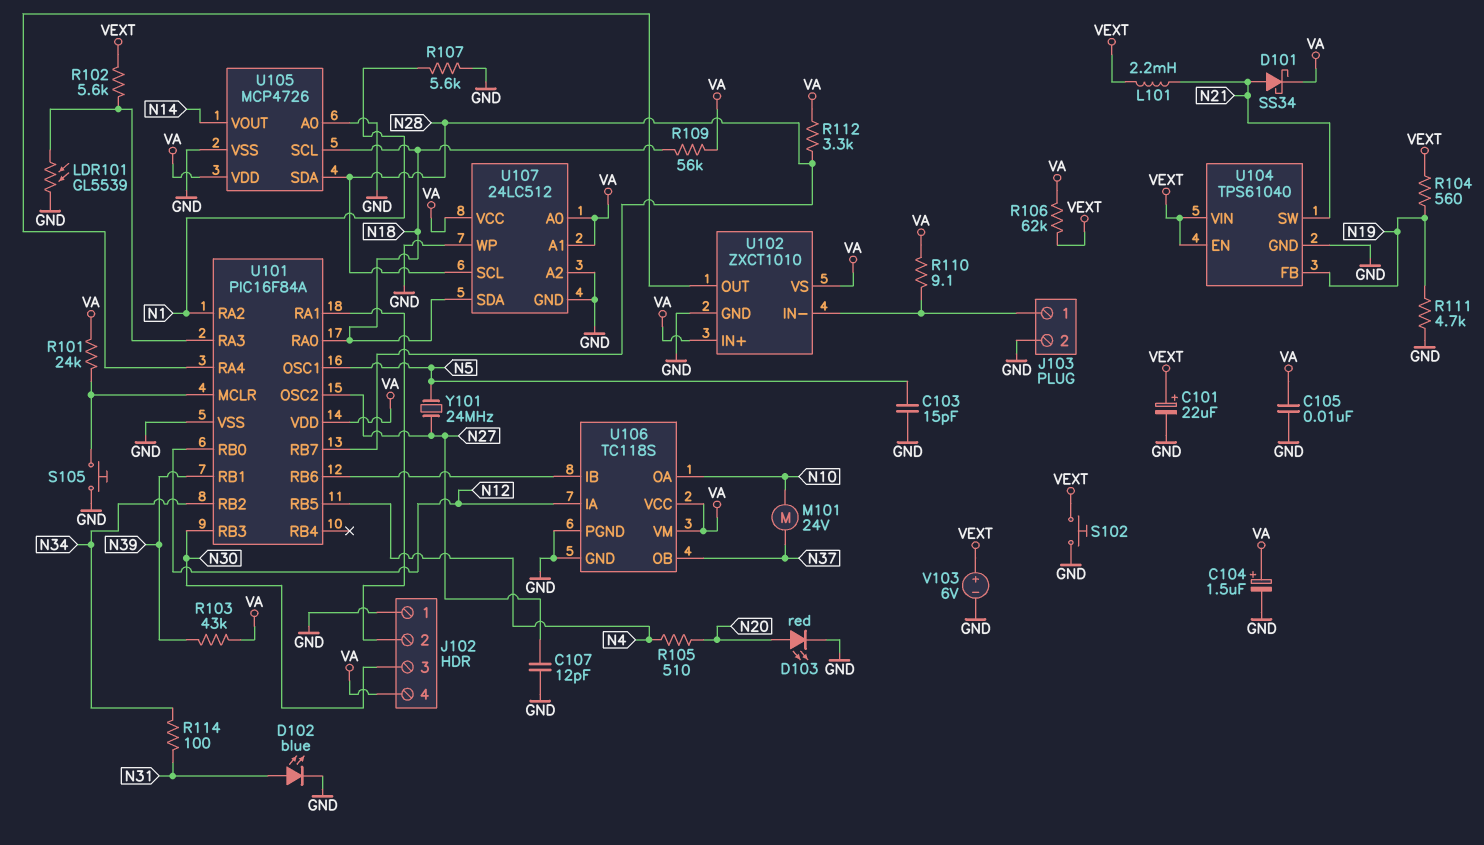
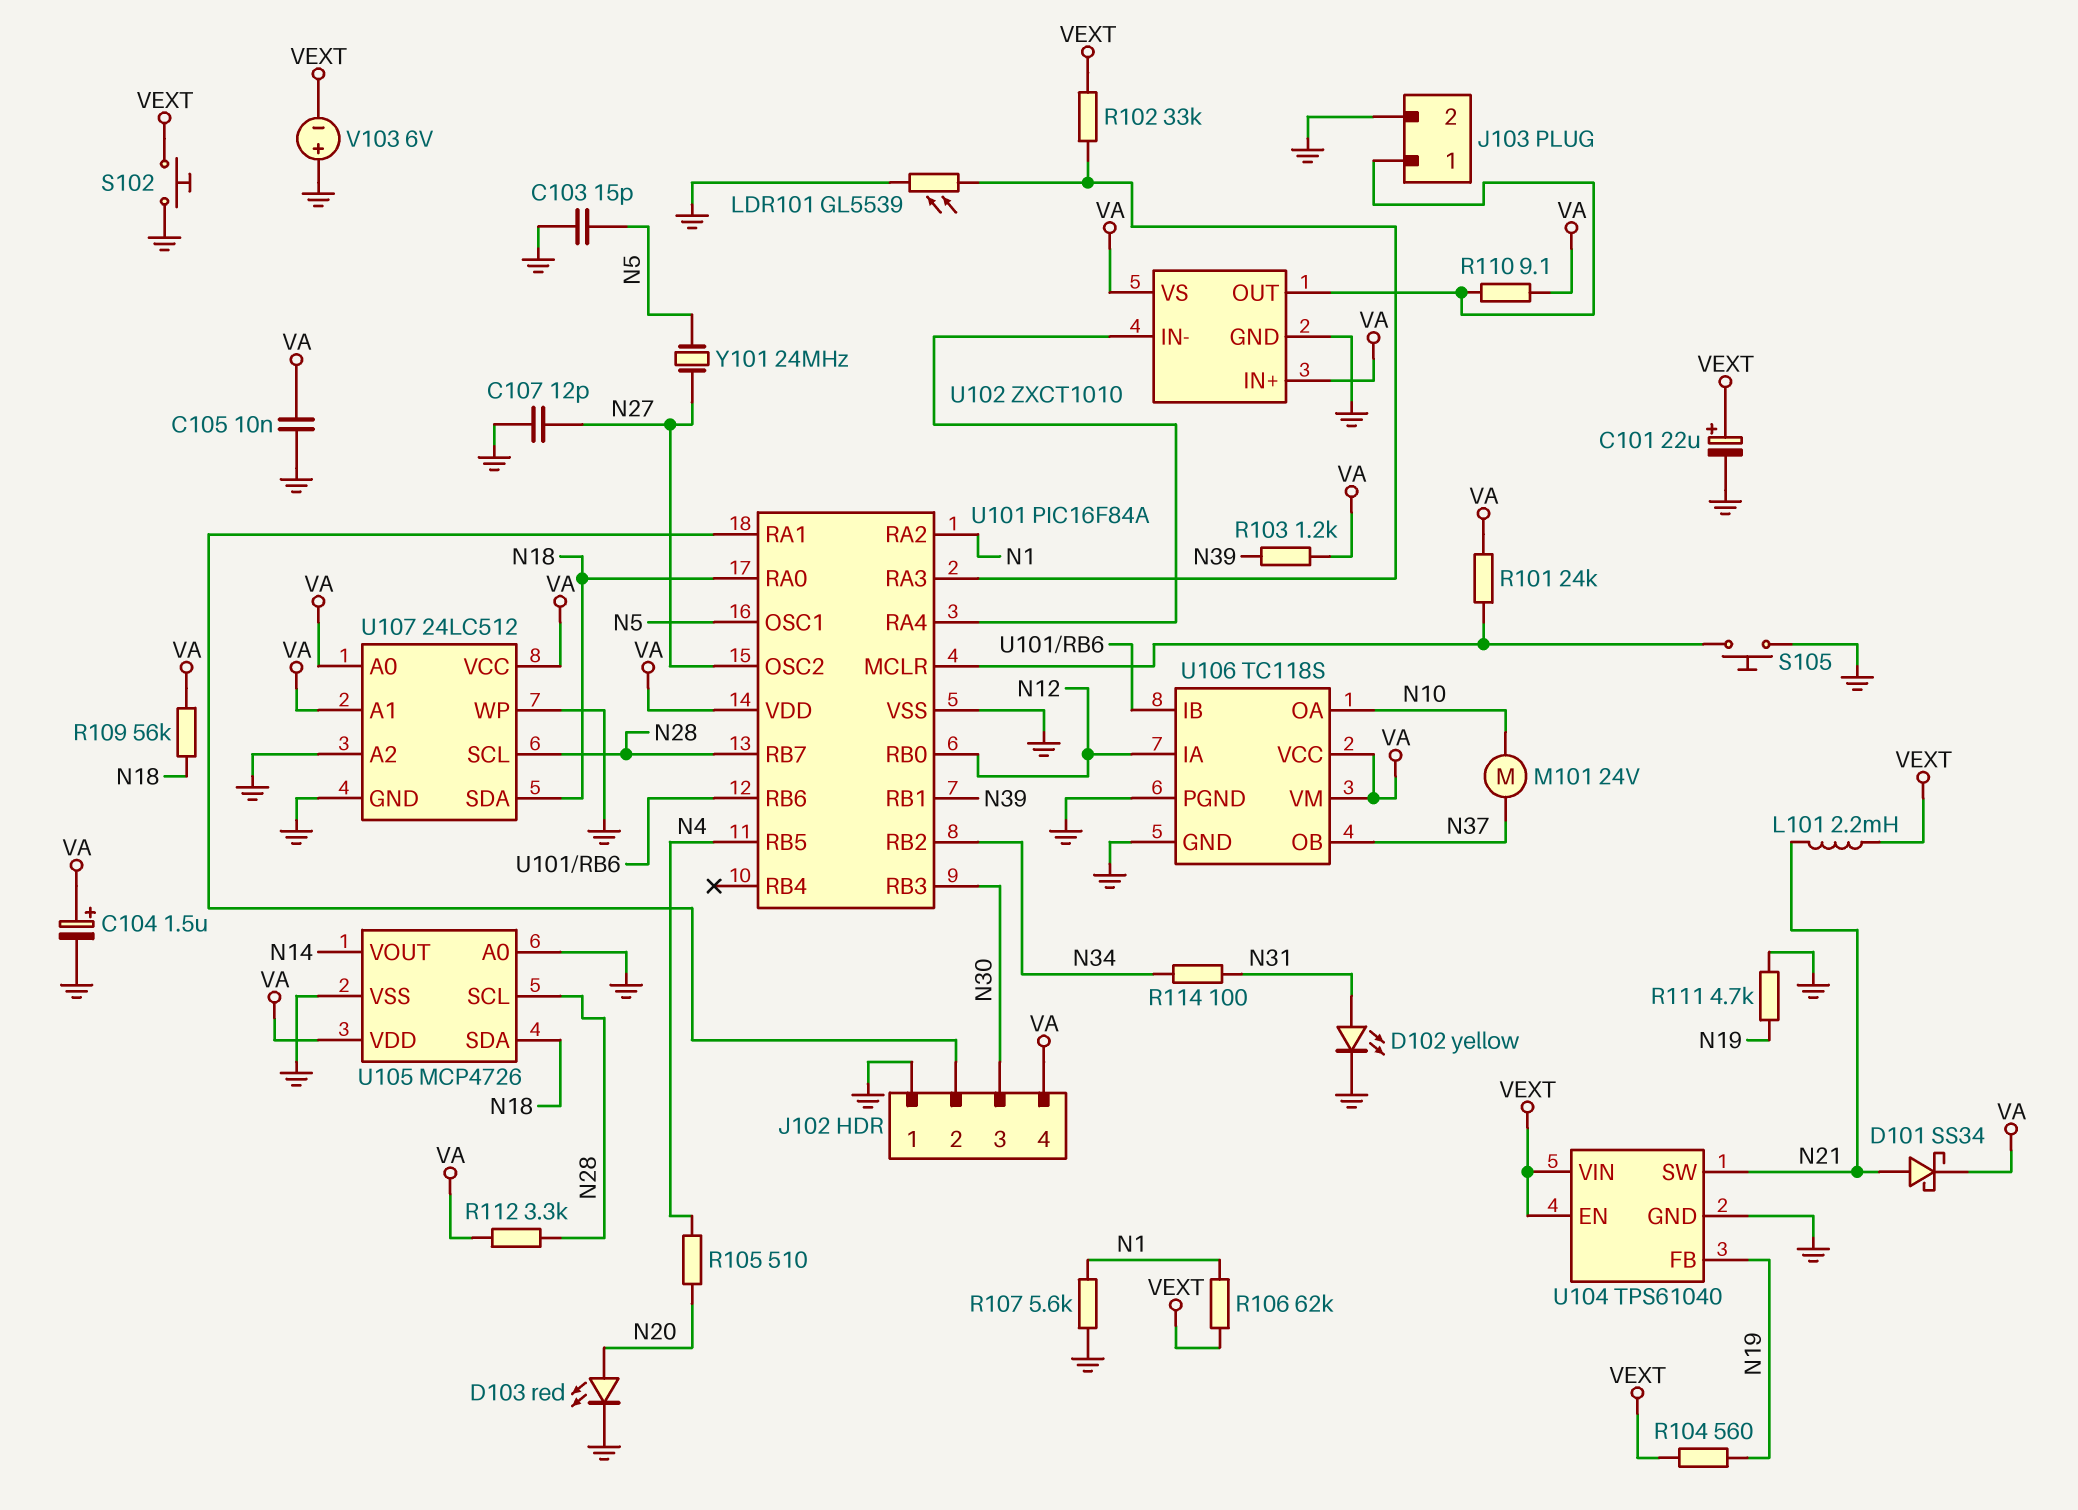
D102: LED blue (A N31, K GND) -> LED yellow (A N31, K GND)
R102: 5.6k (U101/RA3, VEXT) -> 33k (U101/RA3, VEXT)
R103: 43k (N39, VA) -> 1.2k (N39, VA)
R106: 62k (VA, VEXT) -> 62k (N1, VEXT)
U102 pin IN-: J103/1 -> U101/RA4
U102 pin OUT: U101/RA4 -> J103/1
U105 pin SCL: N18 -> N28
U105 pin SDA: N28 -> N18
V103: 6V (plus VEXT, minus GND) -> 6V (plus GND, minus VEXT)

